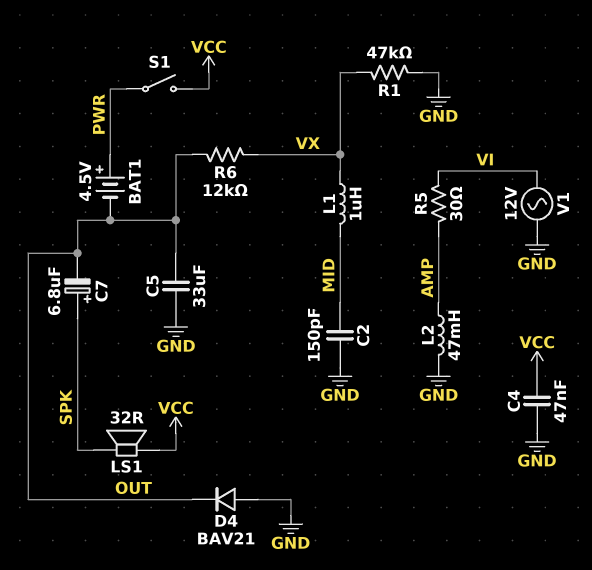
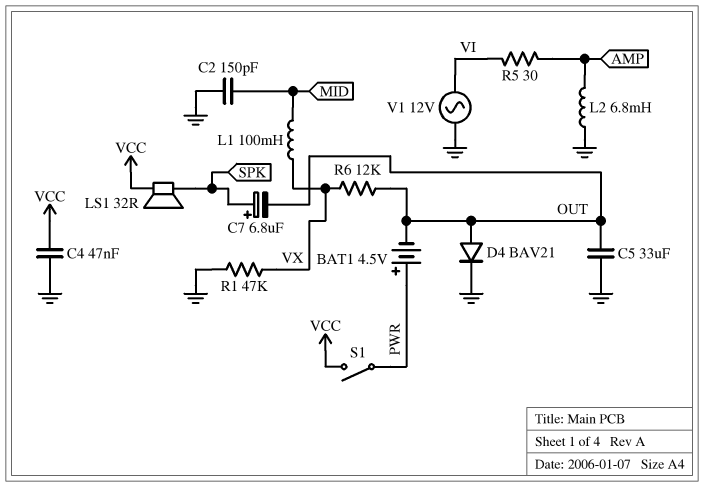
D4: diode BAV21 (A GND, K OUT) -> diode BAV21 (A OUT, K GND)
L1: 1uH (MID, VX) -> 100mH (MID, VX)
L2: 47mH (AMP, GND) -> 6.8mH (AMP, GND)

